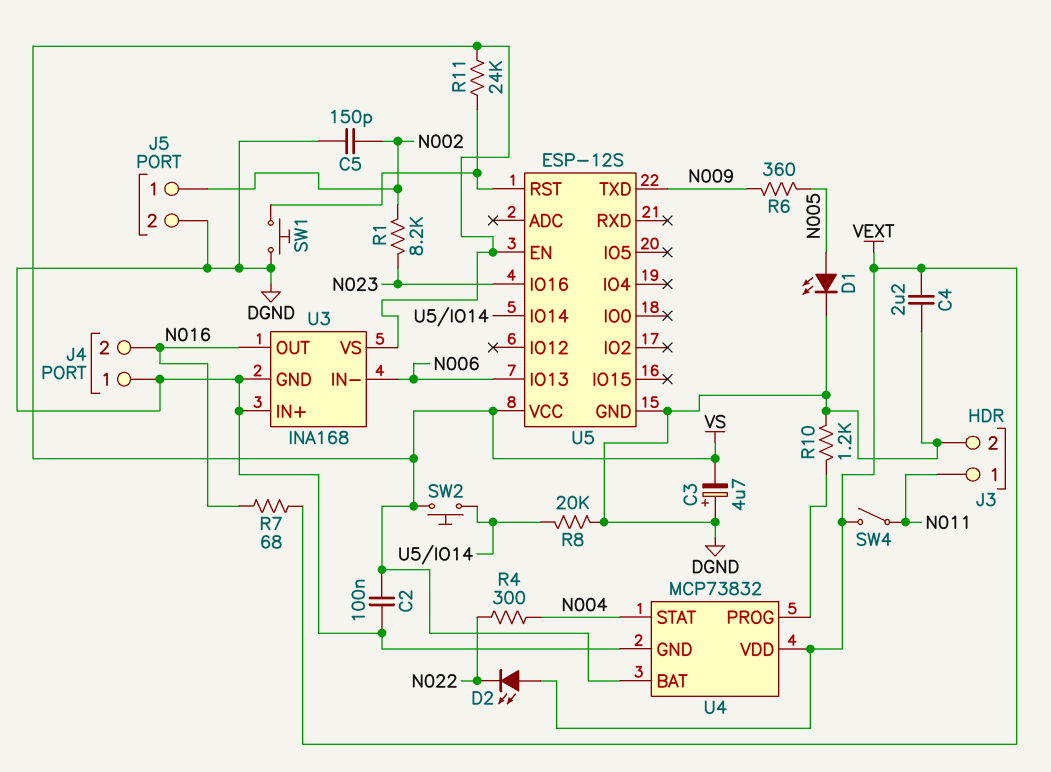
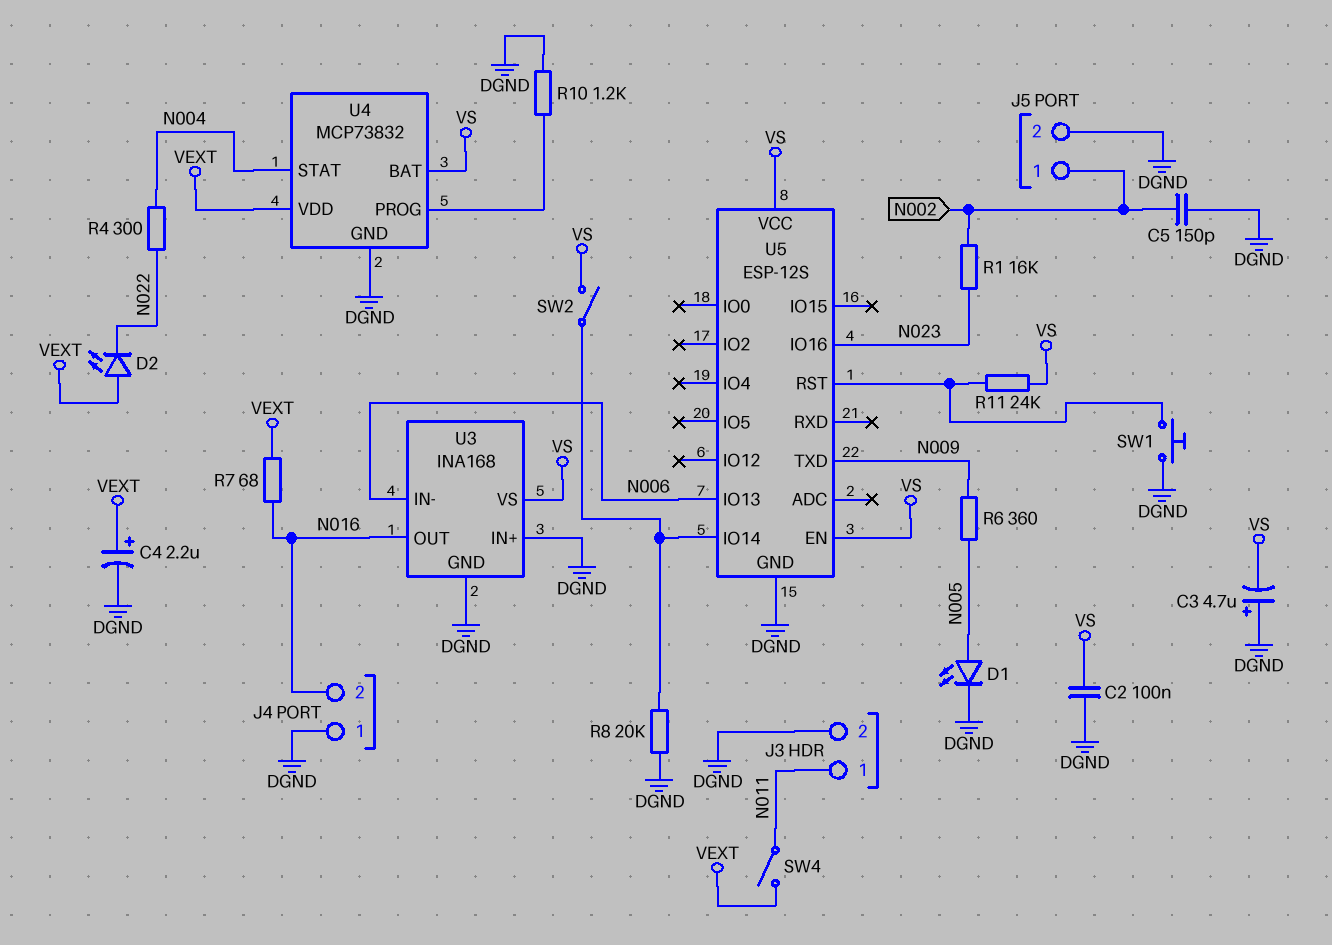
C4: 2.2uF (DGND, VEXT) -> 2.2uF (plus VEXT, minus DGND)
R1: 8.2k (N002, N023) -> 16k (N002, N023)
SW2: button (U5/IO14, VS) -> switch (U5/IO14, VS)

